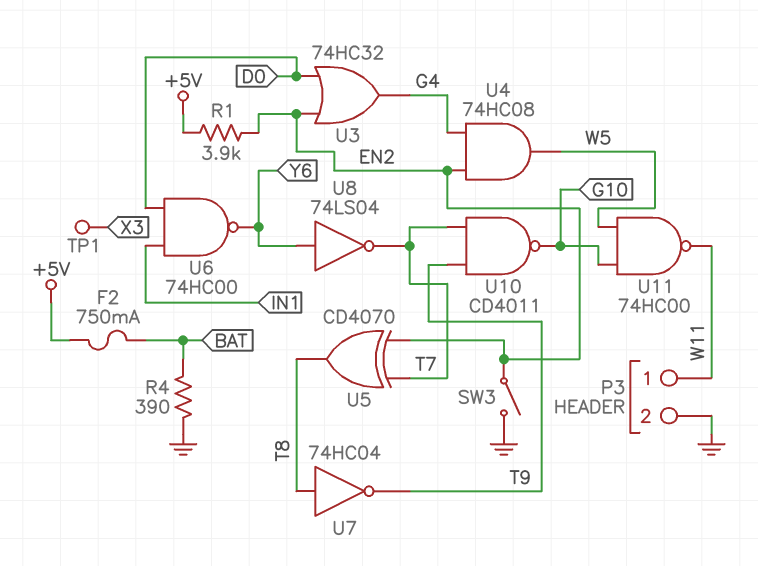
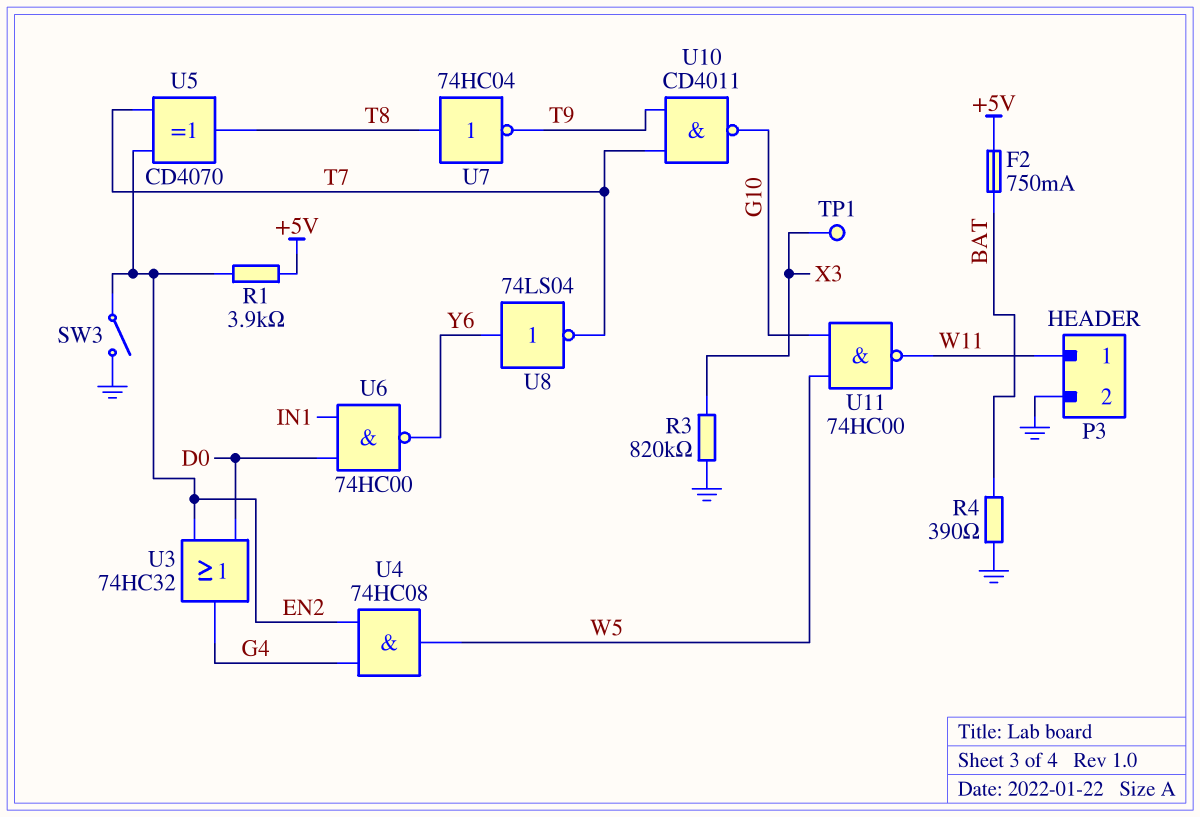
R3: none -> 820k (GND, X3)

